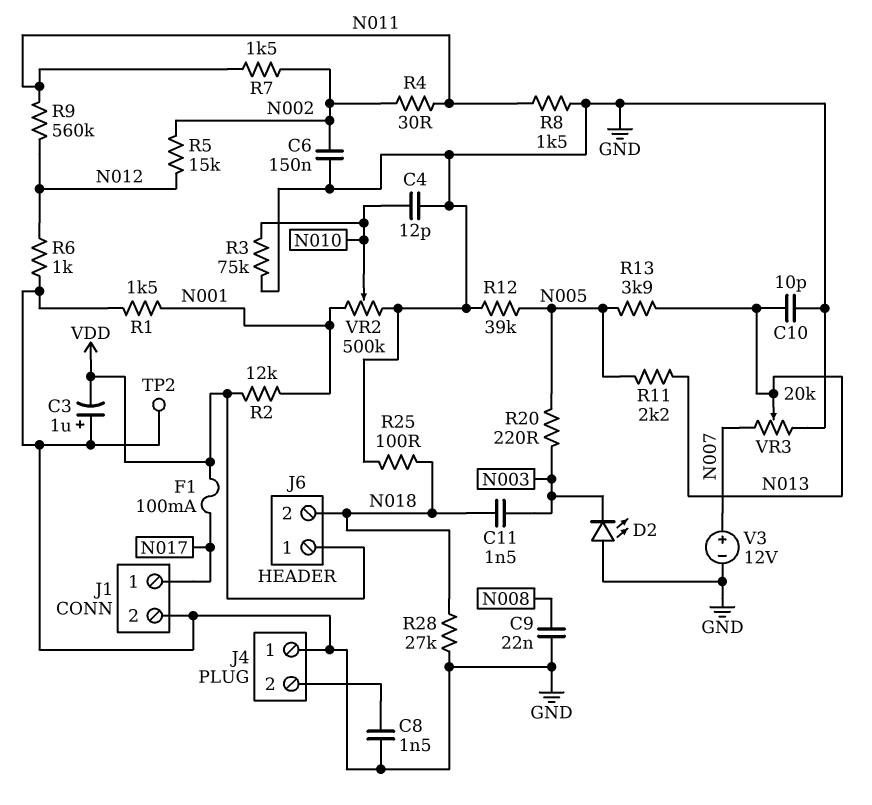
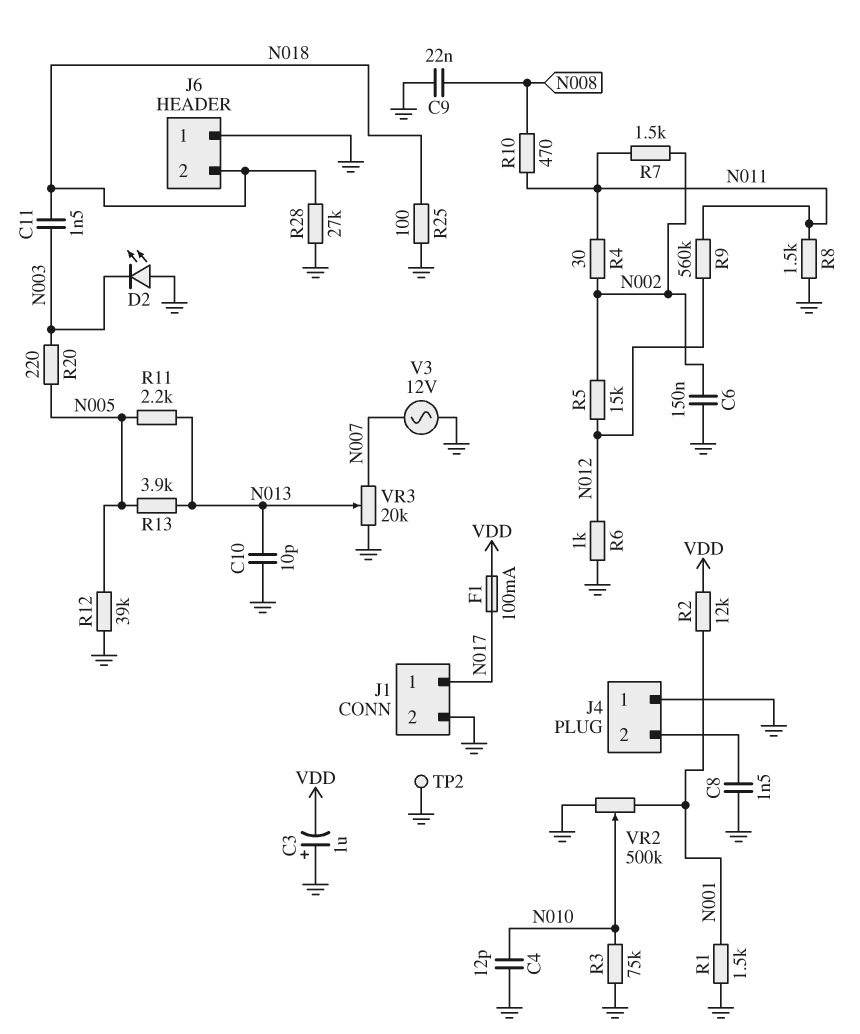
J6 pin 1: VDD -> GND
R10: none -> 470 (N008, N011)
V3: 12V (plus N007, minus GND) -> AC 12V (GND, N007)

